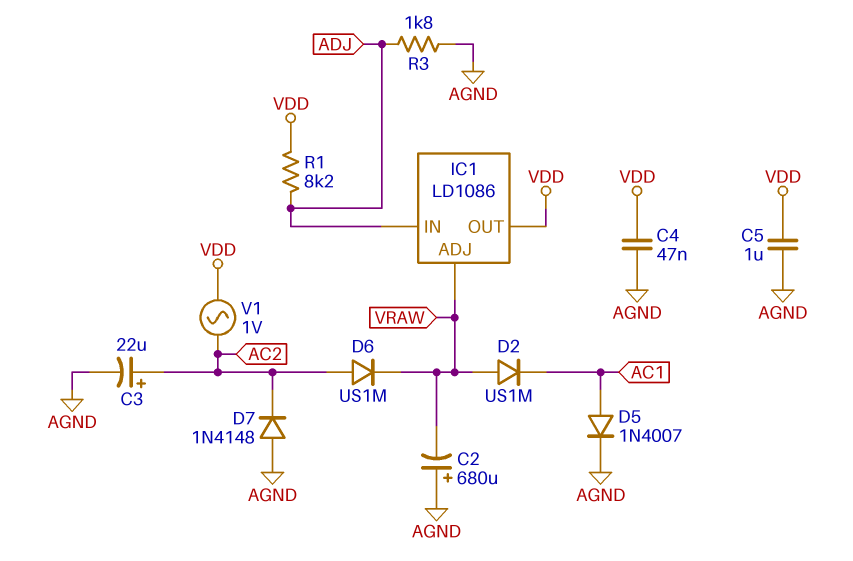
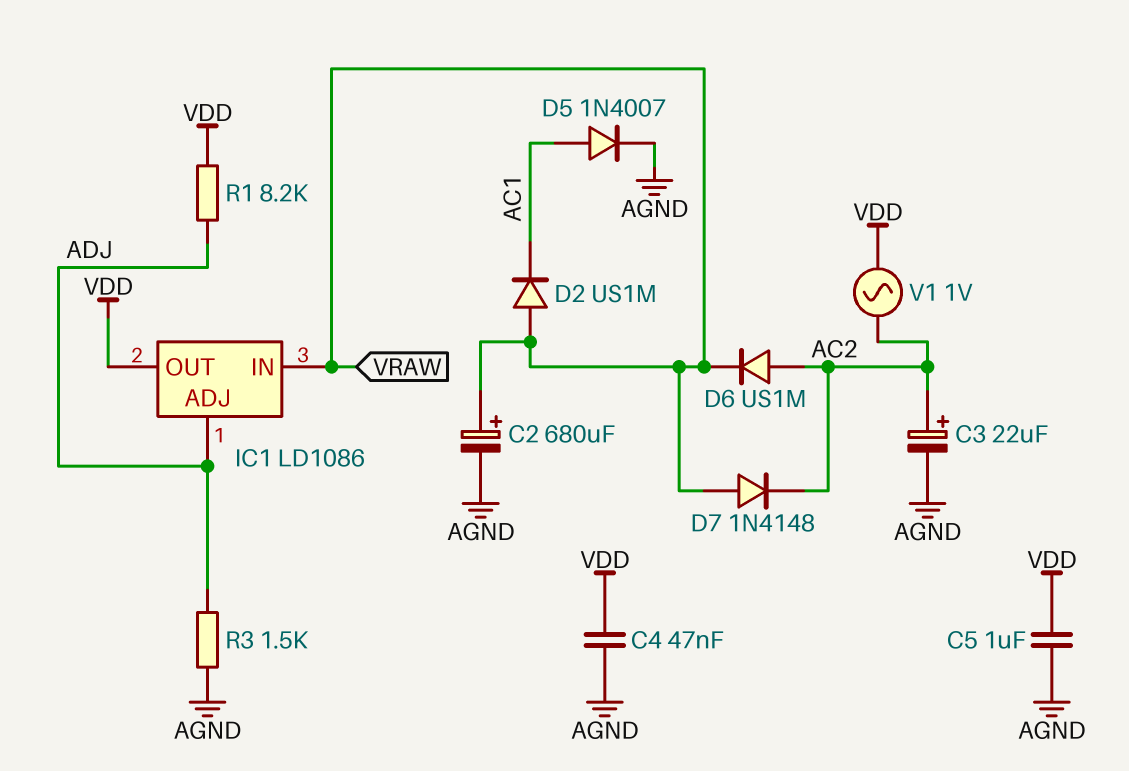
C2: 680uF (plus AGND, minus VRAW) -> 680uF (plus VRAW, minus AGND)
D7: diode 1N4148 (A AGND, K AC2) -> diode 1N4148 (A VRAW, K AC2)
IC1 pin ADJ: VRAW -> ADJ
IC1 pin IN: ADJ -> VRAW
R3: 1.8k (ADJ, AGND) -> 1.5k (ADJ, AGND)

